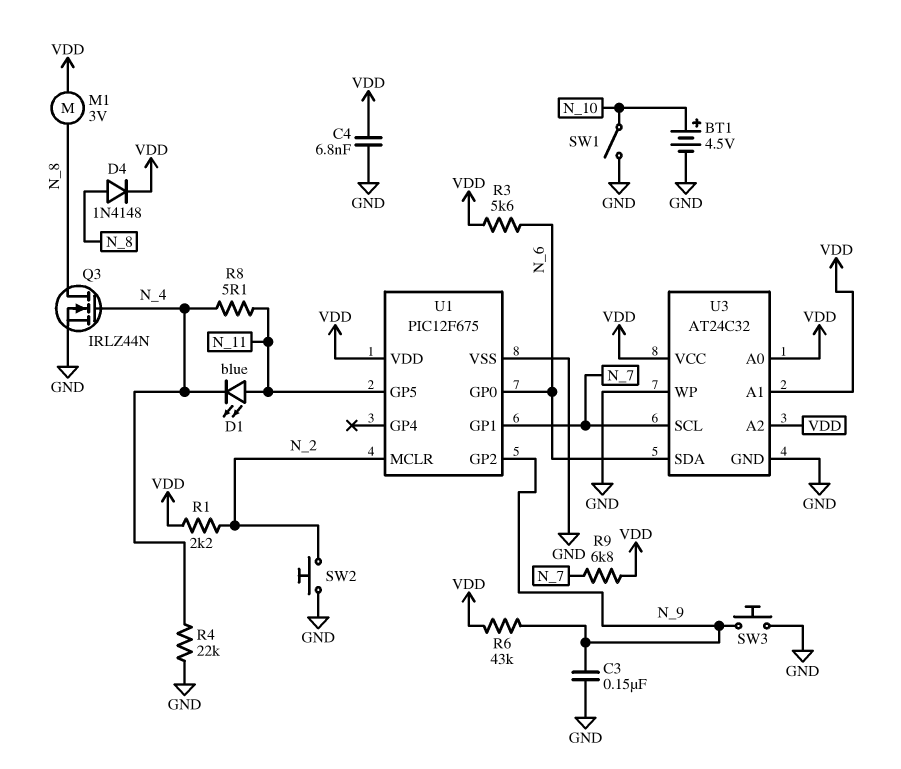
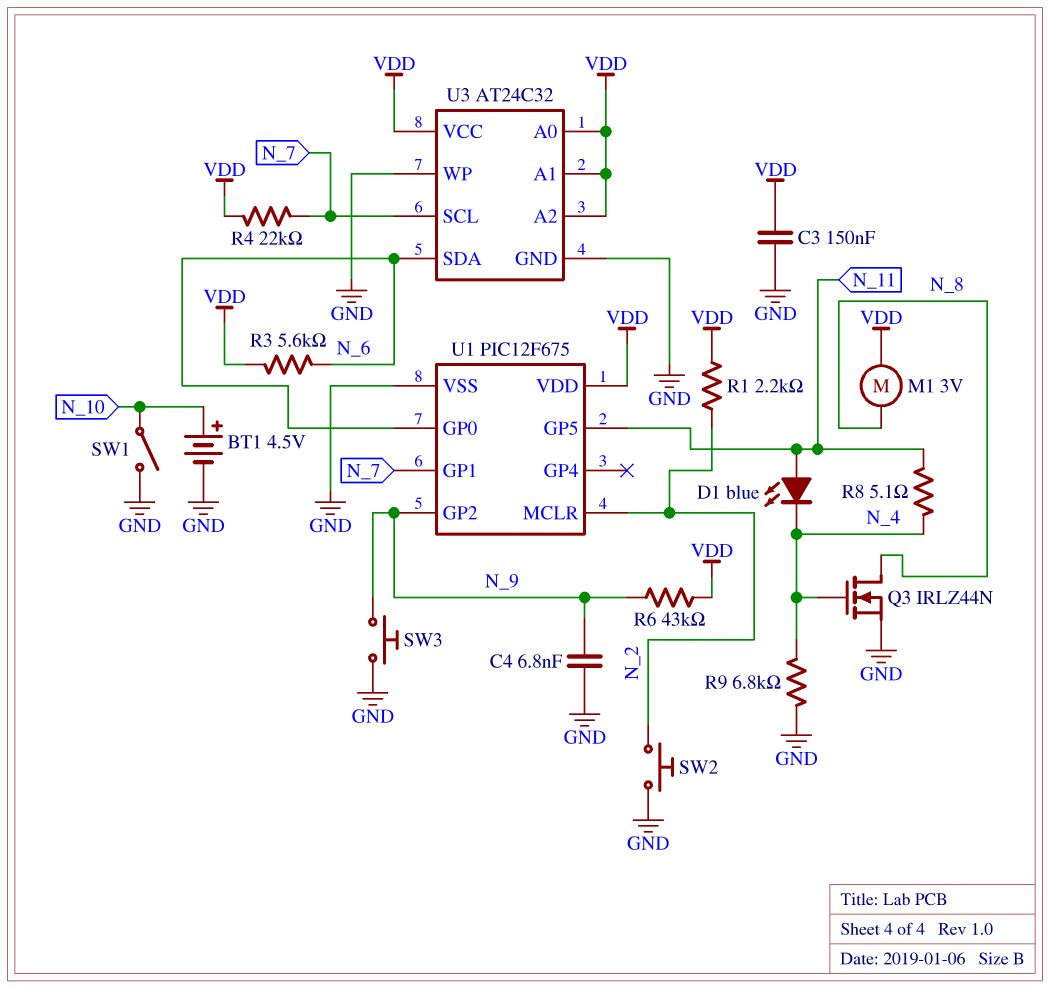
C3: 150nF (GND, N_9) -> 150nF (GND, VDD)
C4: 6.8nF (GND, VDD) -> 6.8nF (GND, N_9)
D4: diode 1N4148 (A N_8, K VDD) -> none
R4: 22k (GND, N_4) -> 22k (N_7, VDD)
R9: 6.8k (N_7, VDD) -> 6.8k (GND, N_4)

